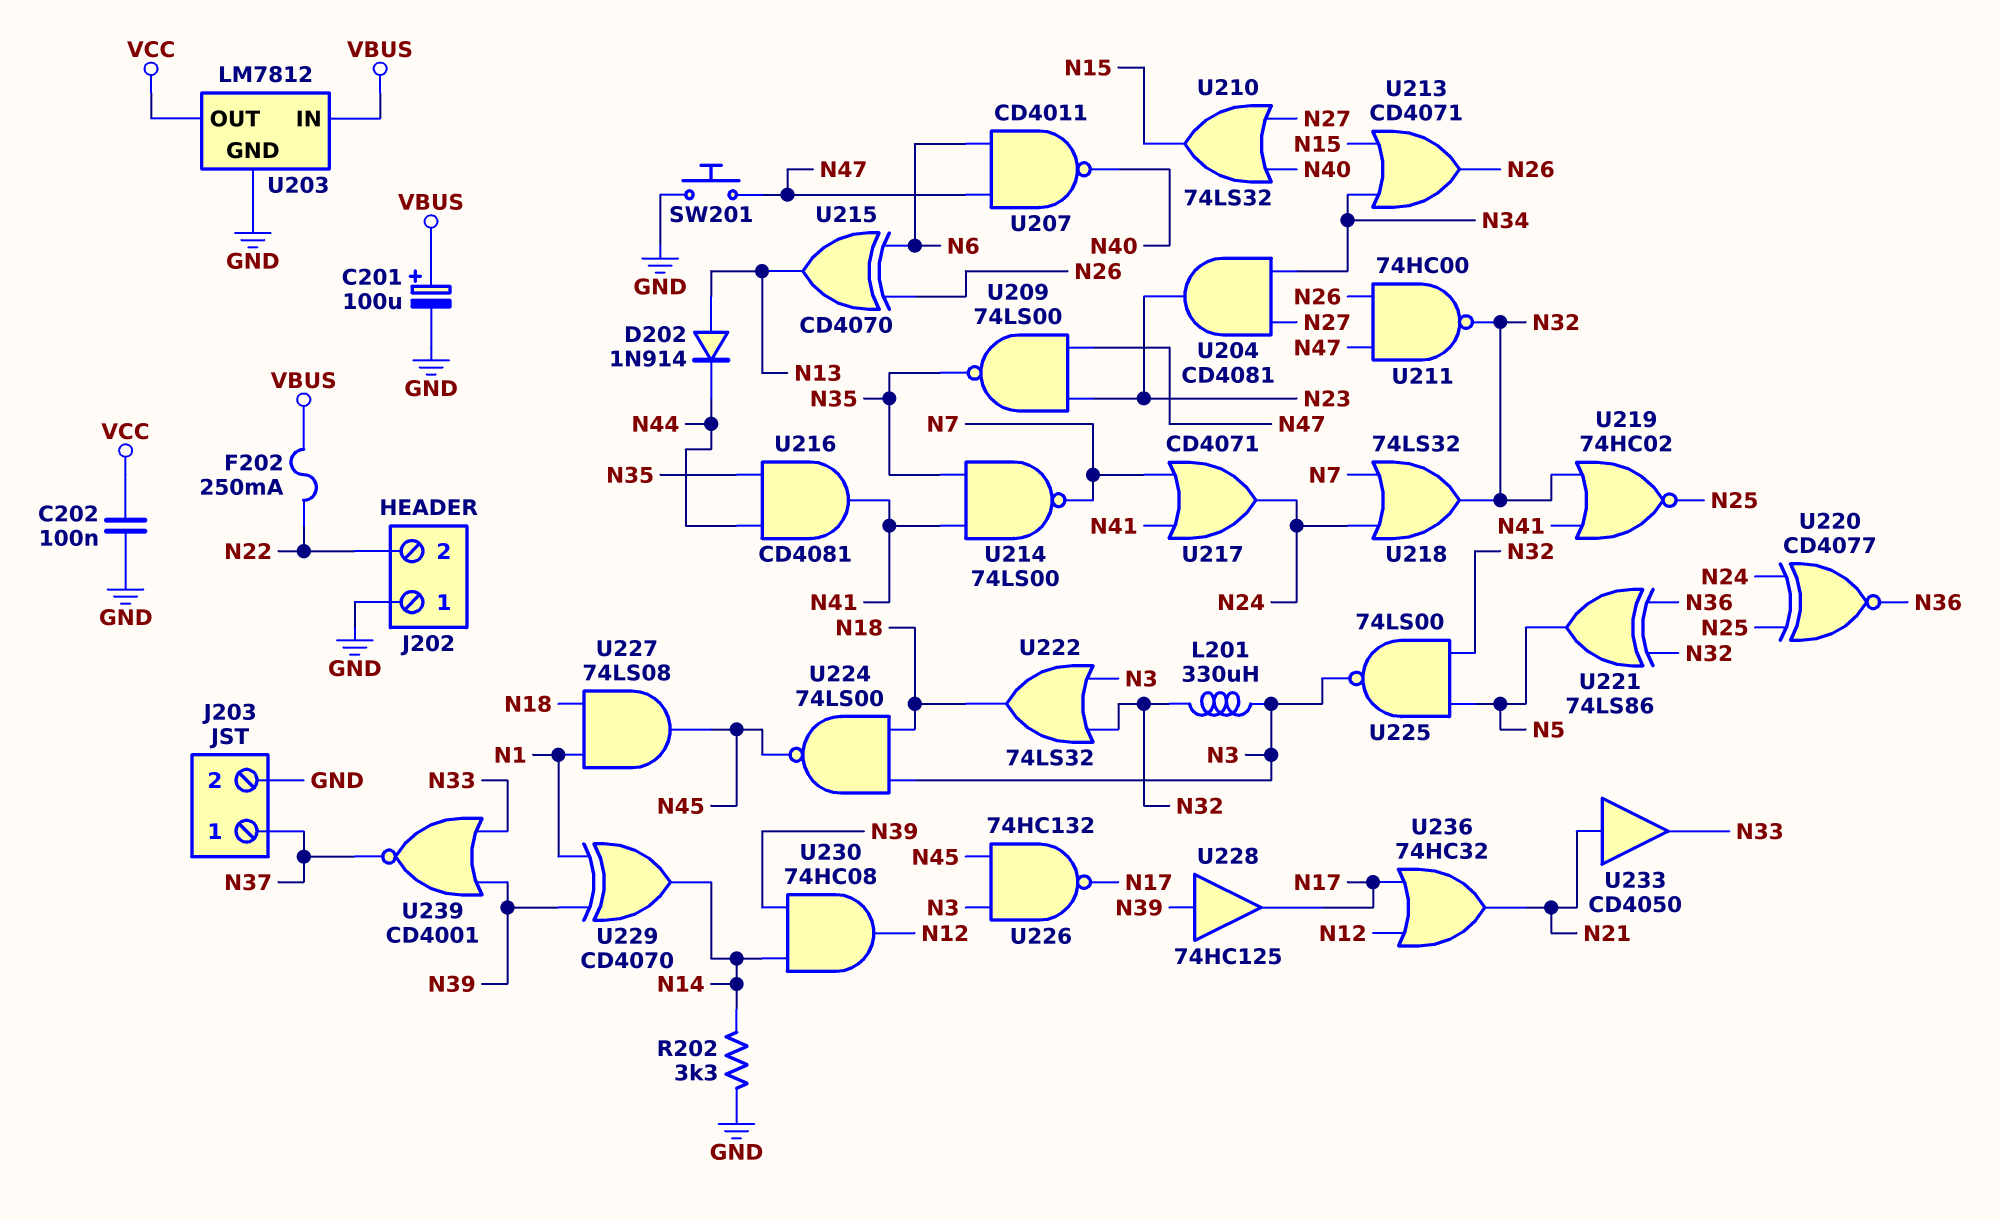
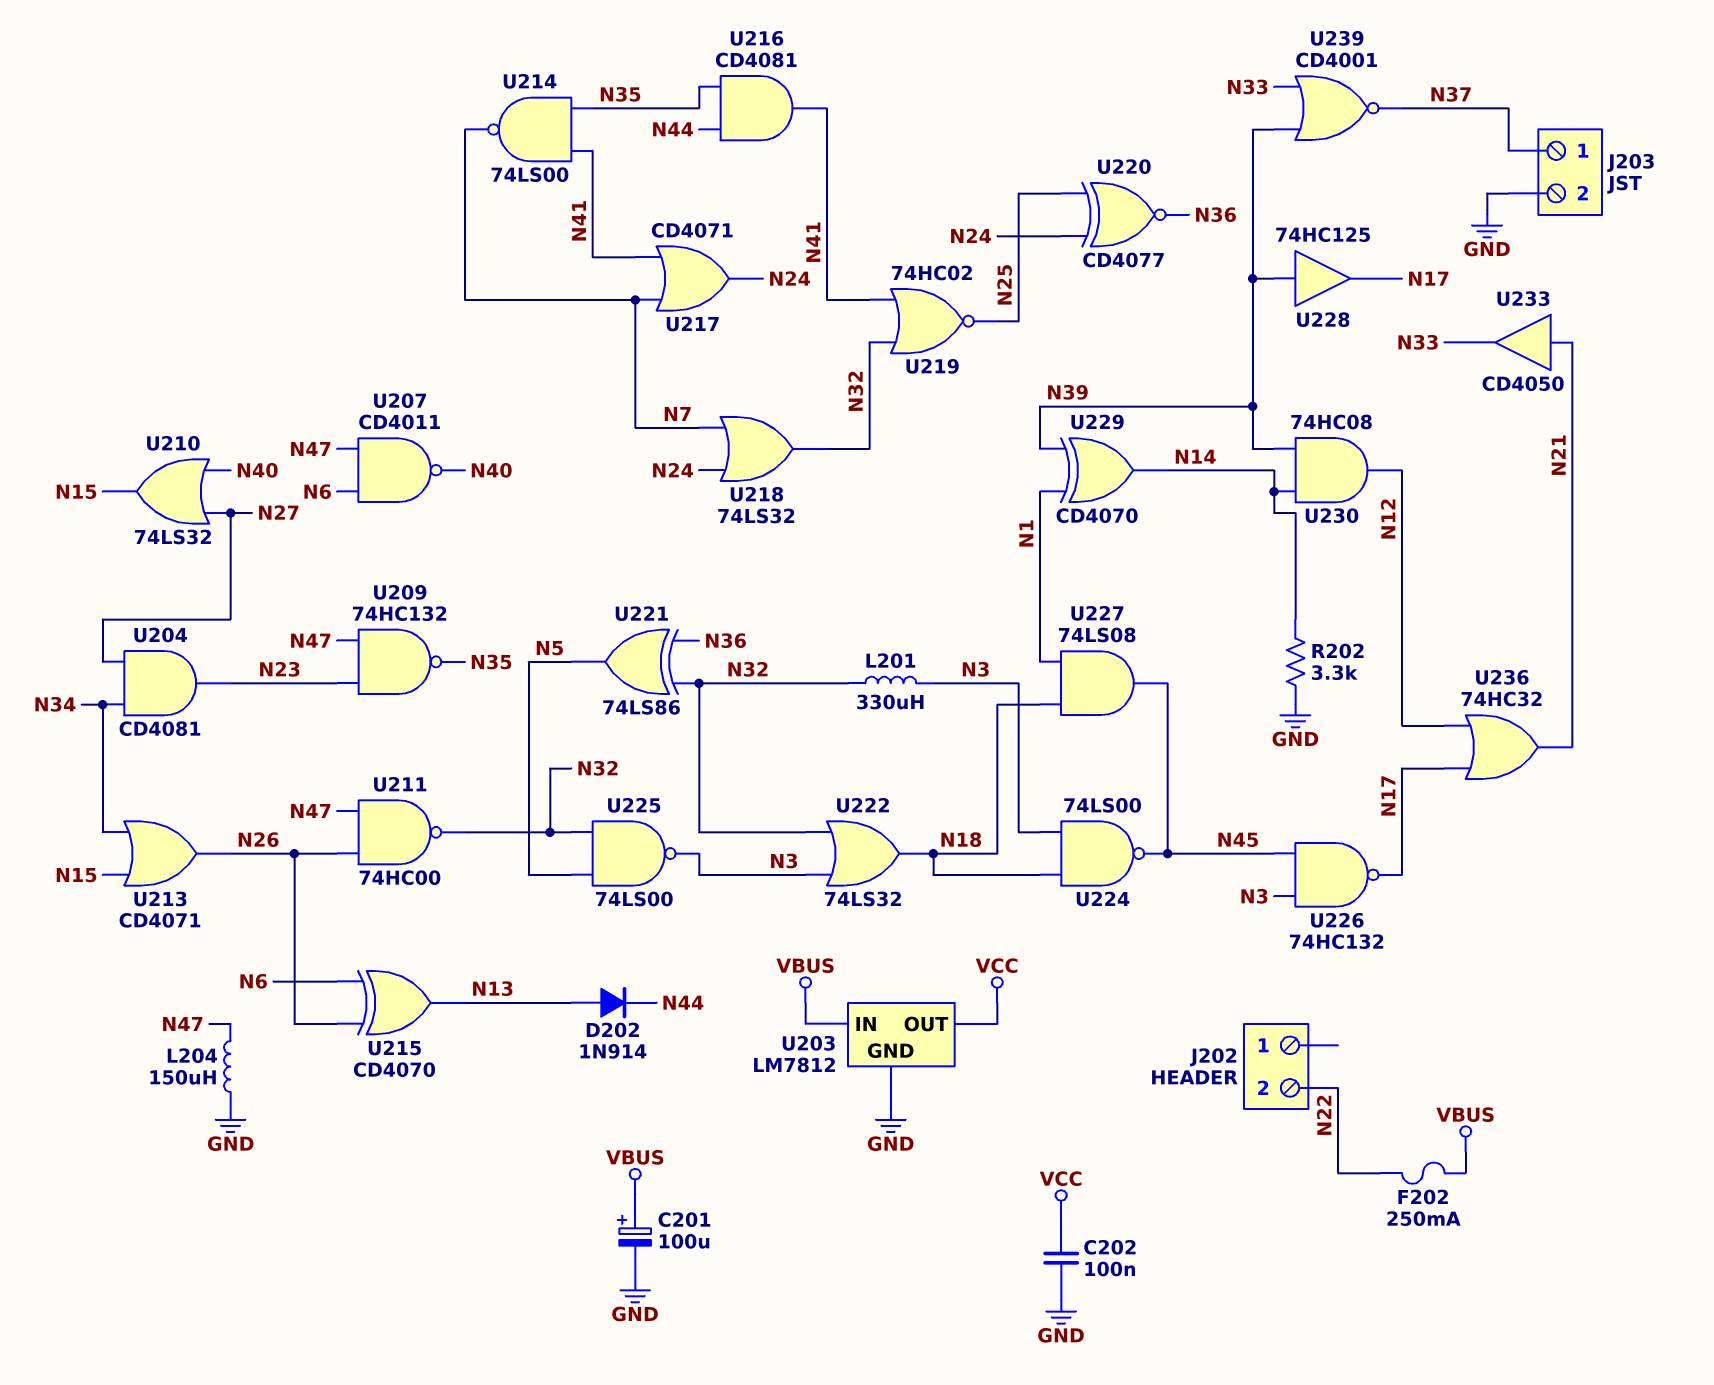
J202 pin 1: GND -> none
L204: none -> 150uH (GND, N47)
SW201: button (GND, N47) -> none
U209: NAND 74LS00 (in N23, in N47, out N35) -> NAND 74HC132 (in N23, in N47, out N35)

